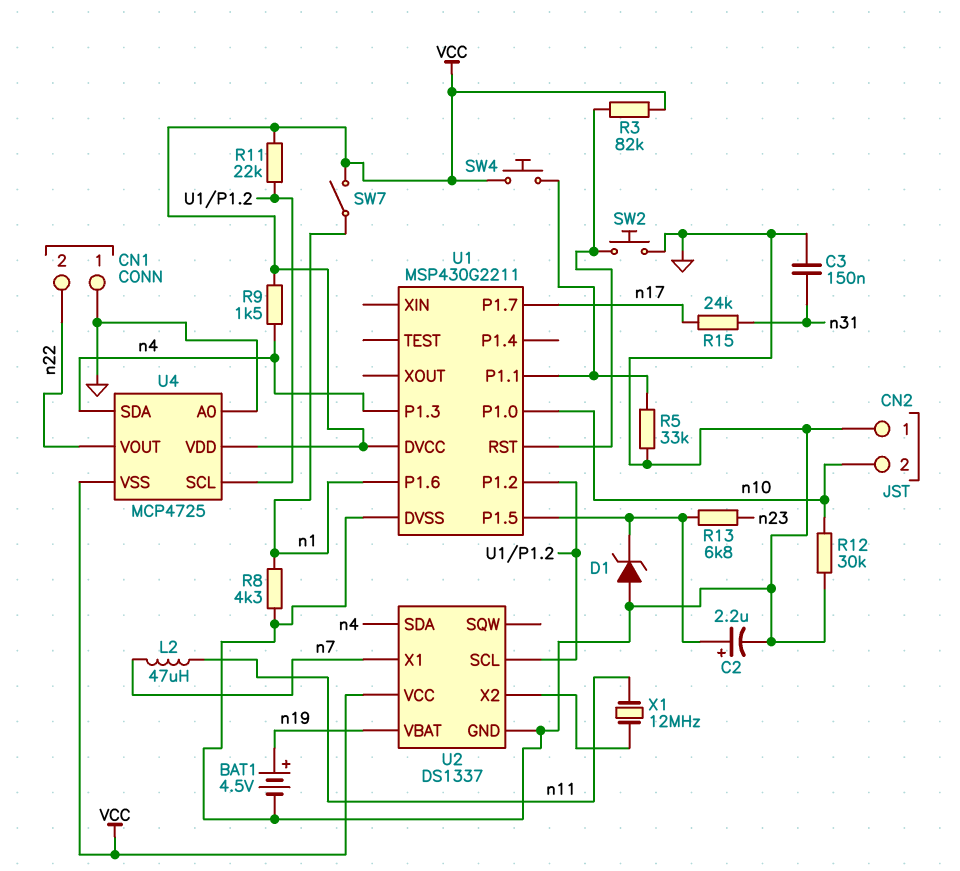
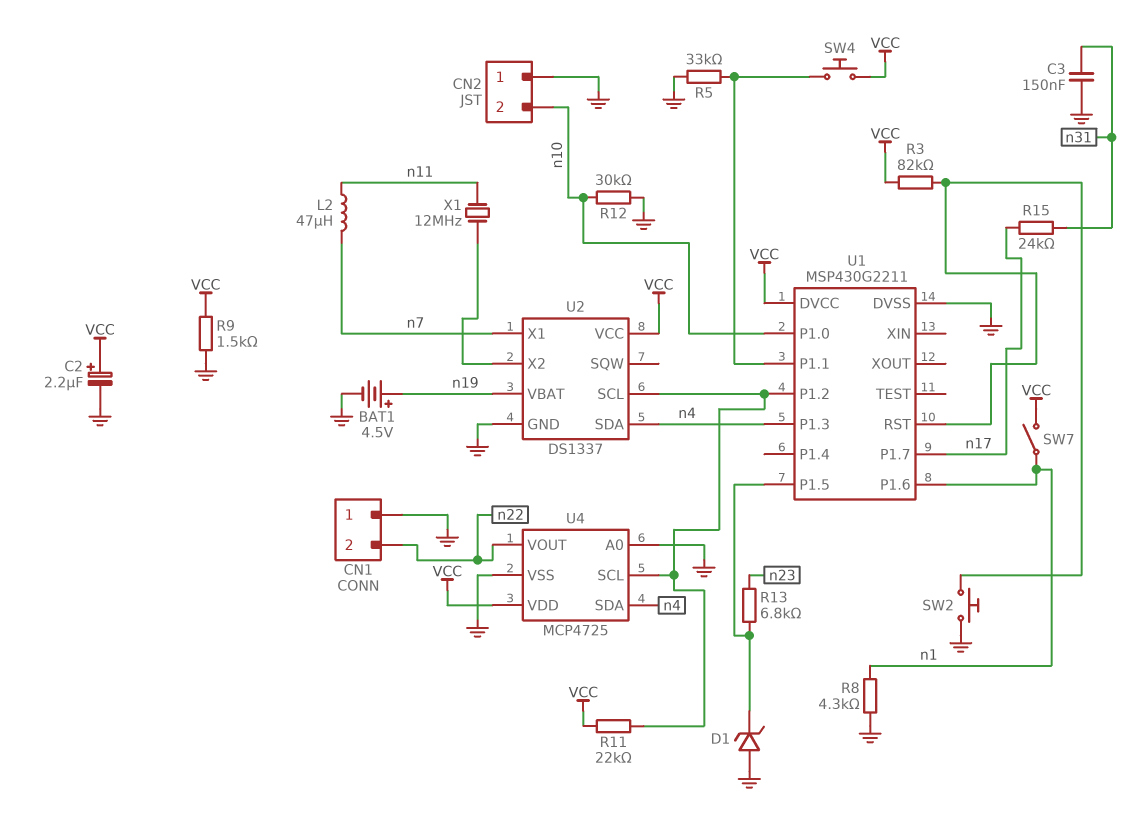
C2: 2.2uF (plus U1/P1.5, minus GND) -> 2.2uF (plus VCC, minus GND)
R9: 1.5k (VCC, n4) -> 1.5k (GND, VCC)
U4 pin VSS: VCC -> GND

